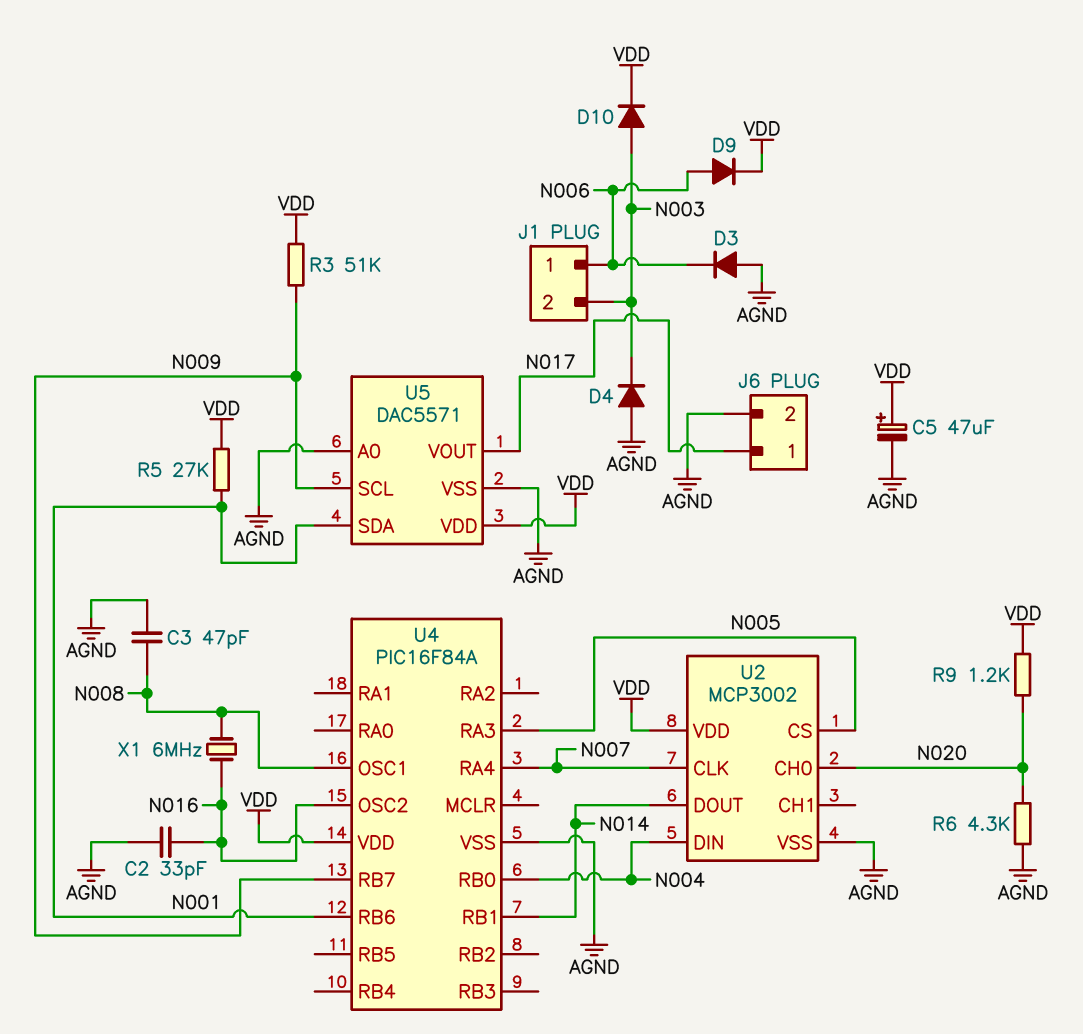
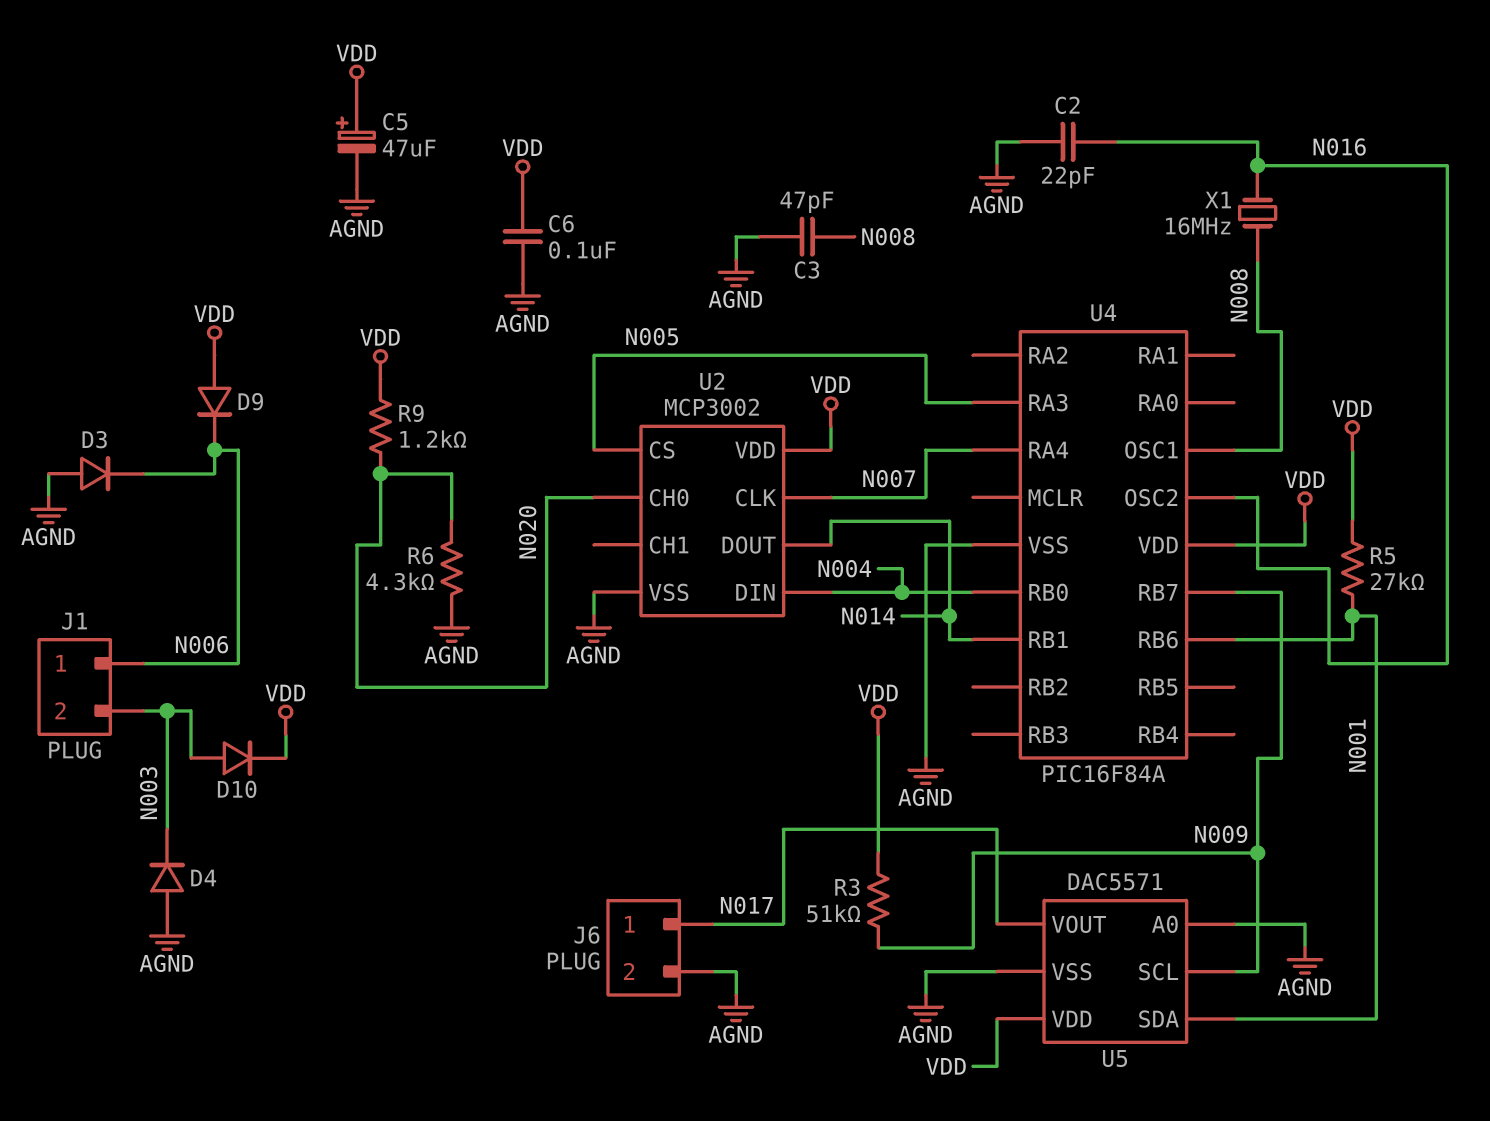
C2: 33pF (AGND, N016) -> 22pF (AGND, N016)
C6: none -> 100nF (AGND, VDD)
D9: diode (A N006, K VDD) -> diode (A VDD, K N006)
X1: 6MHz (N008, N016) -> 16MHz (N008, N016)

